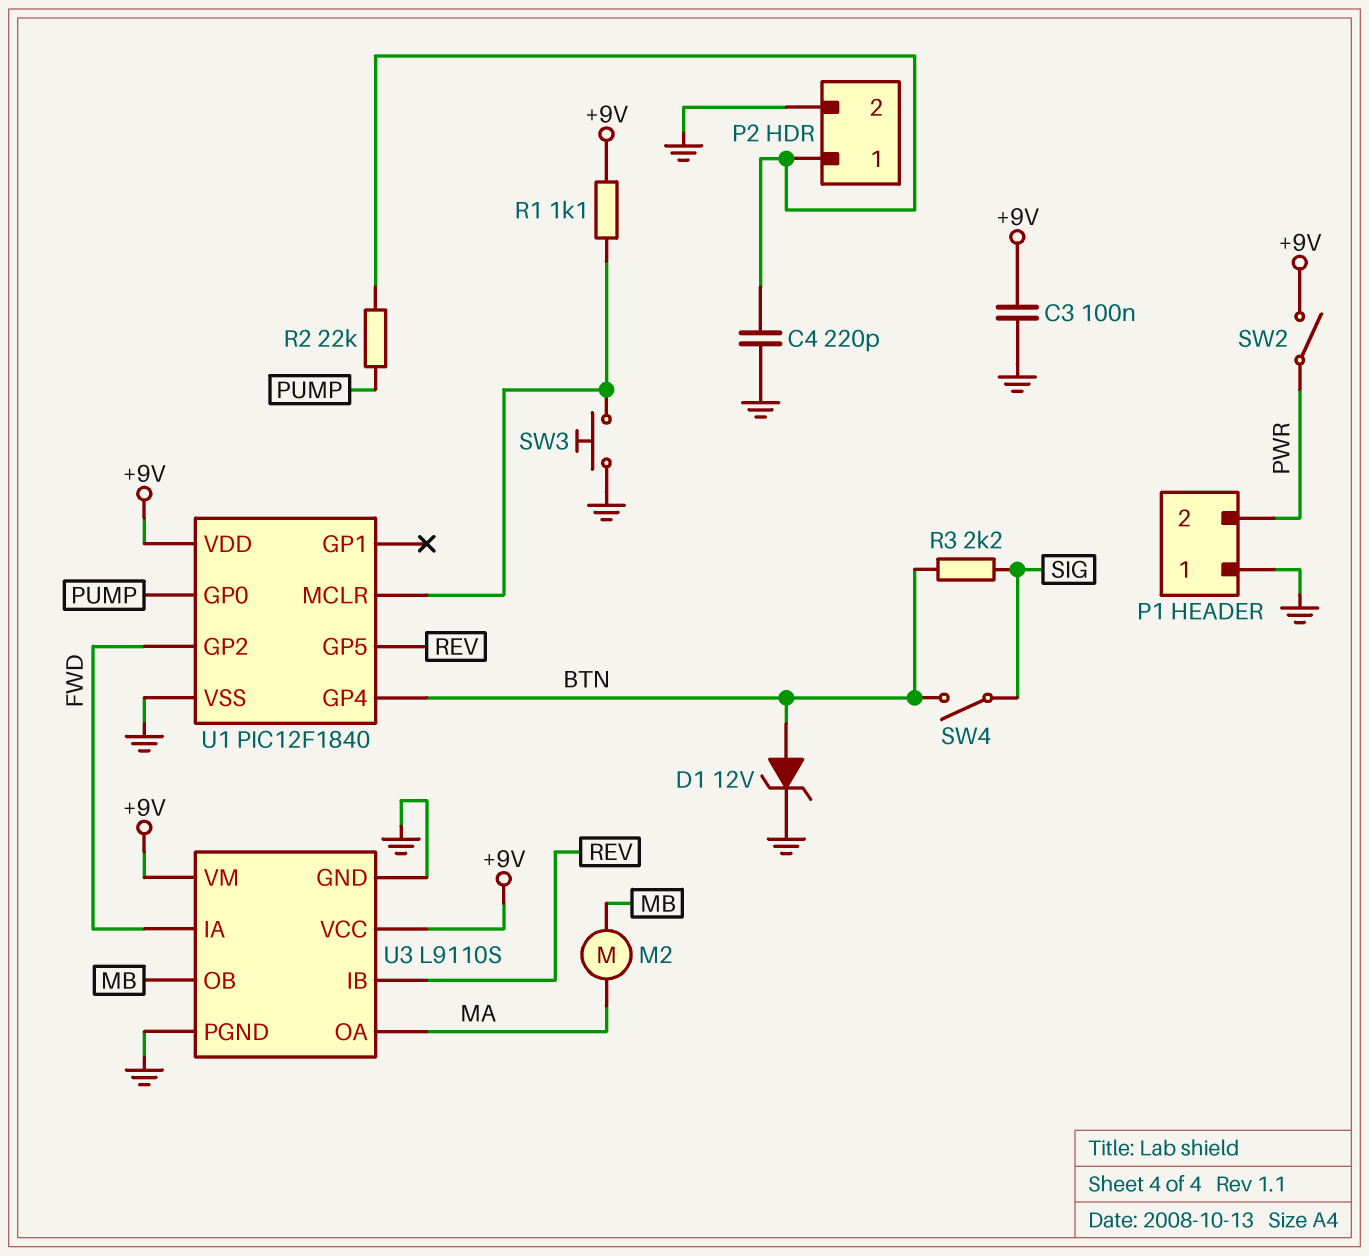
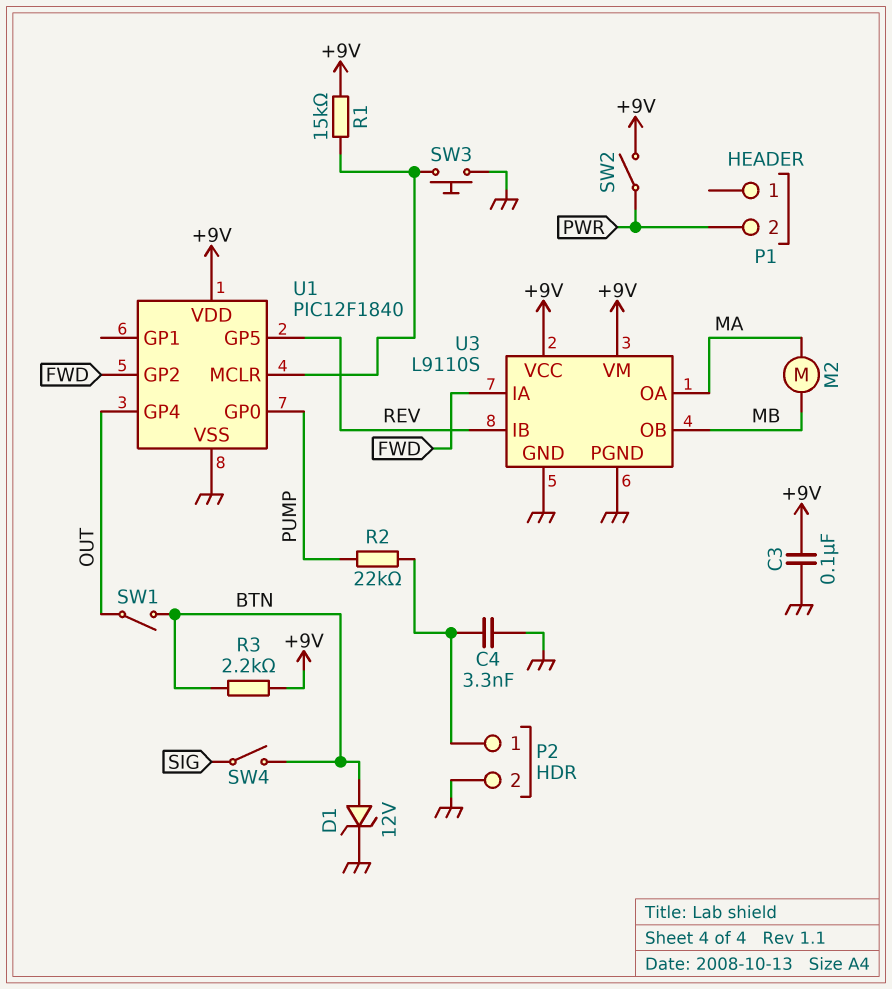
C4: 220pF (GND, P2/1) -> 3.3nF (GND, P2/1)
P1 pin 1: GND -> none
R1: 1.1k (+9V, U1/MCLR) -> 15k (+9V, U1/MCLR)
R3: 2.2k (BTN, SIG) -> 2.2k (+9V, BTN)
SW1: none -> switch (BTN, OUT)
U1 pin GP4: BTN -> OUT

